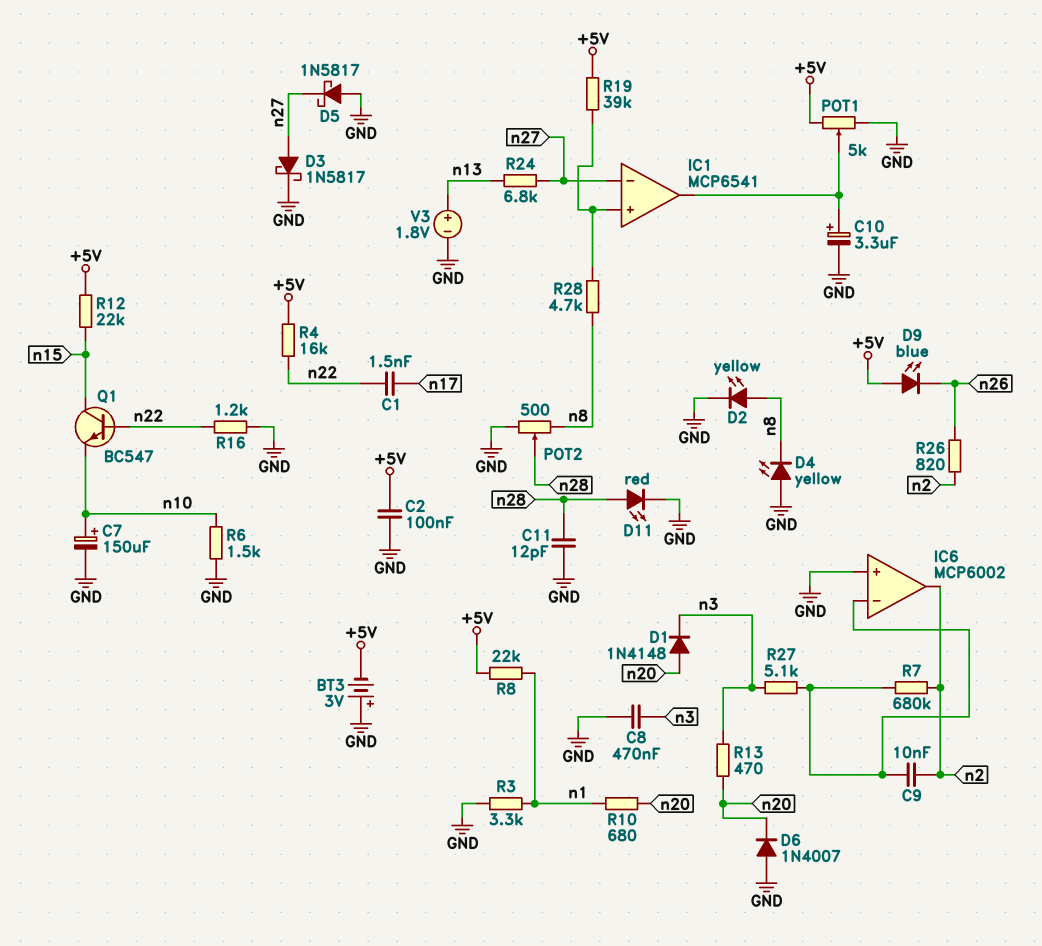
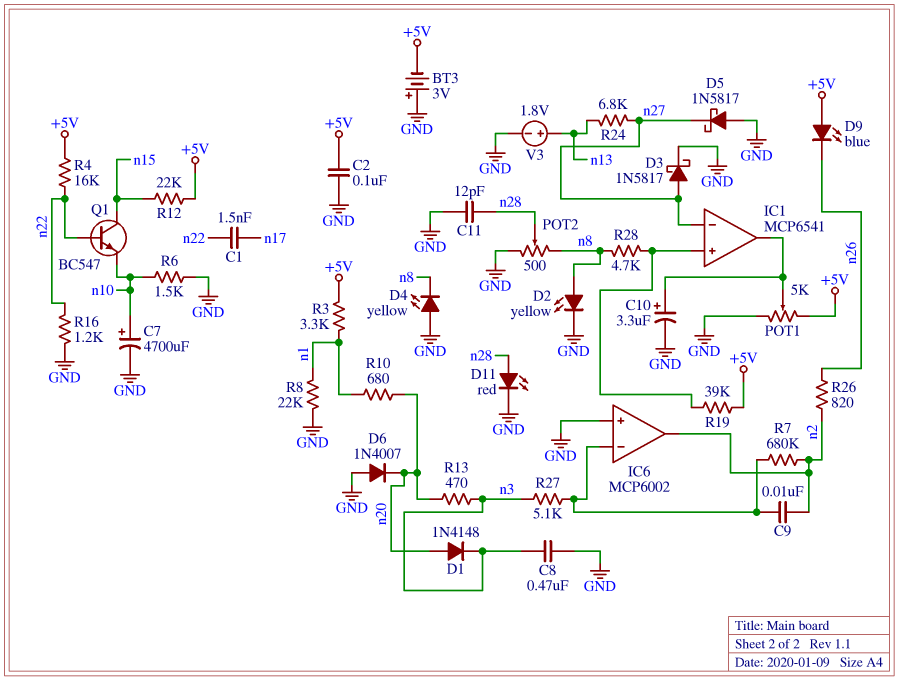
C7: 150uF (plus n10, minus GND) -> 4700uF (plus n10, minus GND)
R3: 3.3k (GND, n1) -> 3.3k (+5V, n1)
R8: 22k (+5V, n1) -> 22k (GND, n1)

